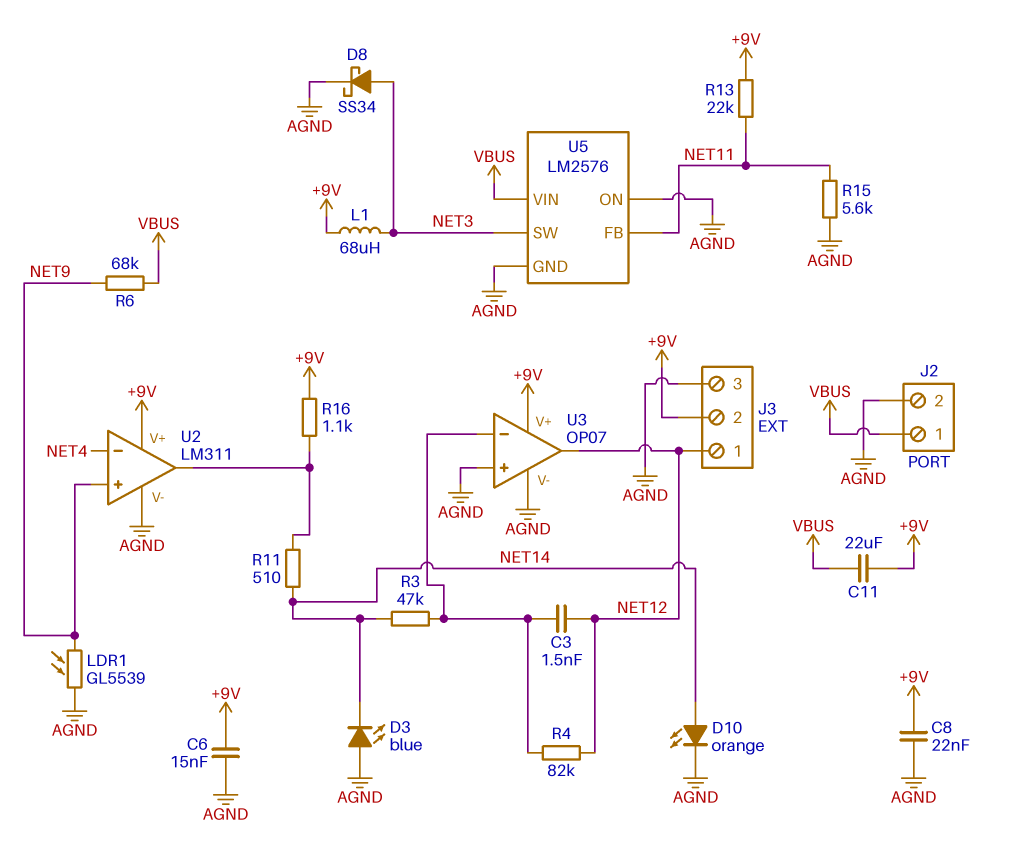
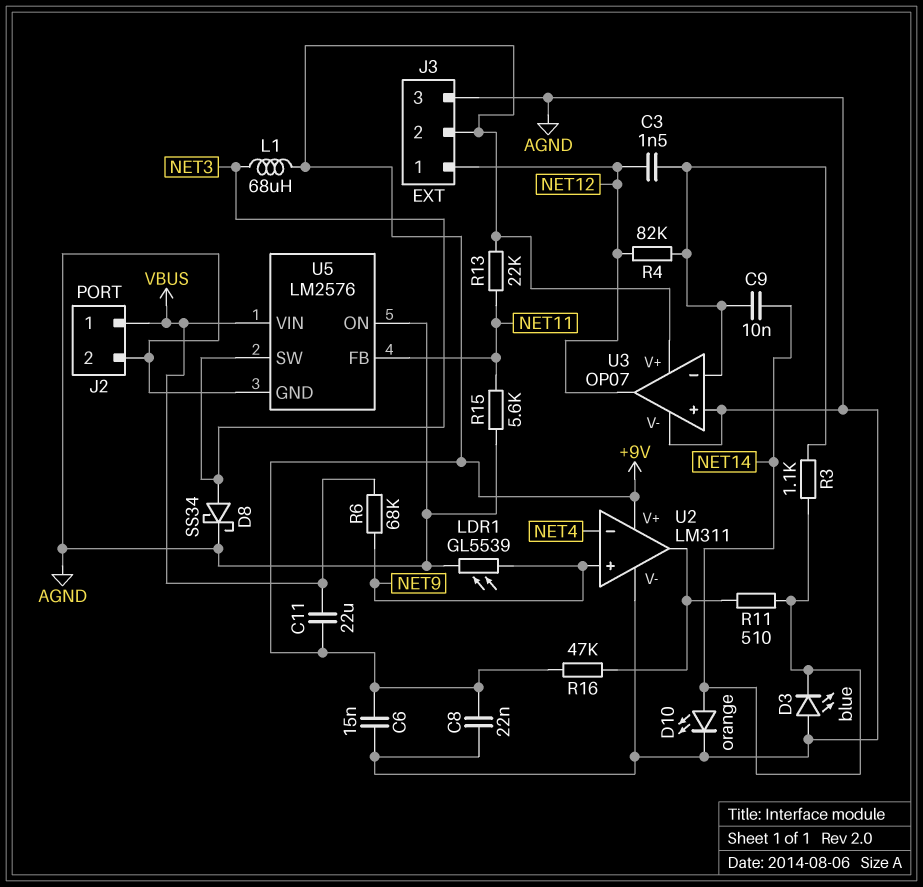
C9: none -> 10nF (NET14, U3/in-)
R3: 47k (NET14, U3/in-) -> 1.1k (NET14, U3/in-)
R16: 1.1k (+9V, U2/out) -> 47k (+9V, U2/out)

